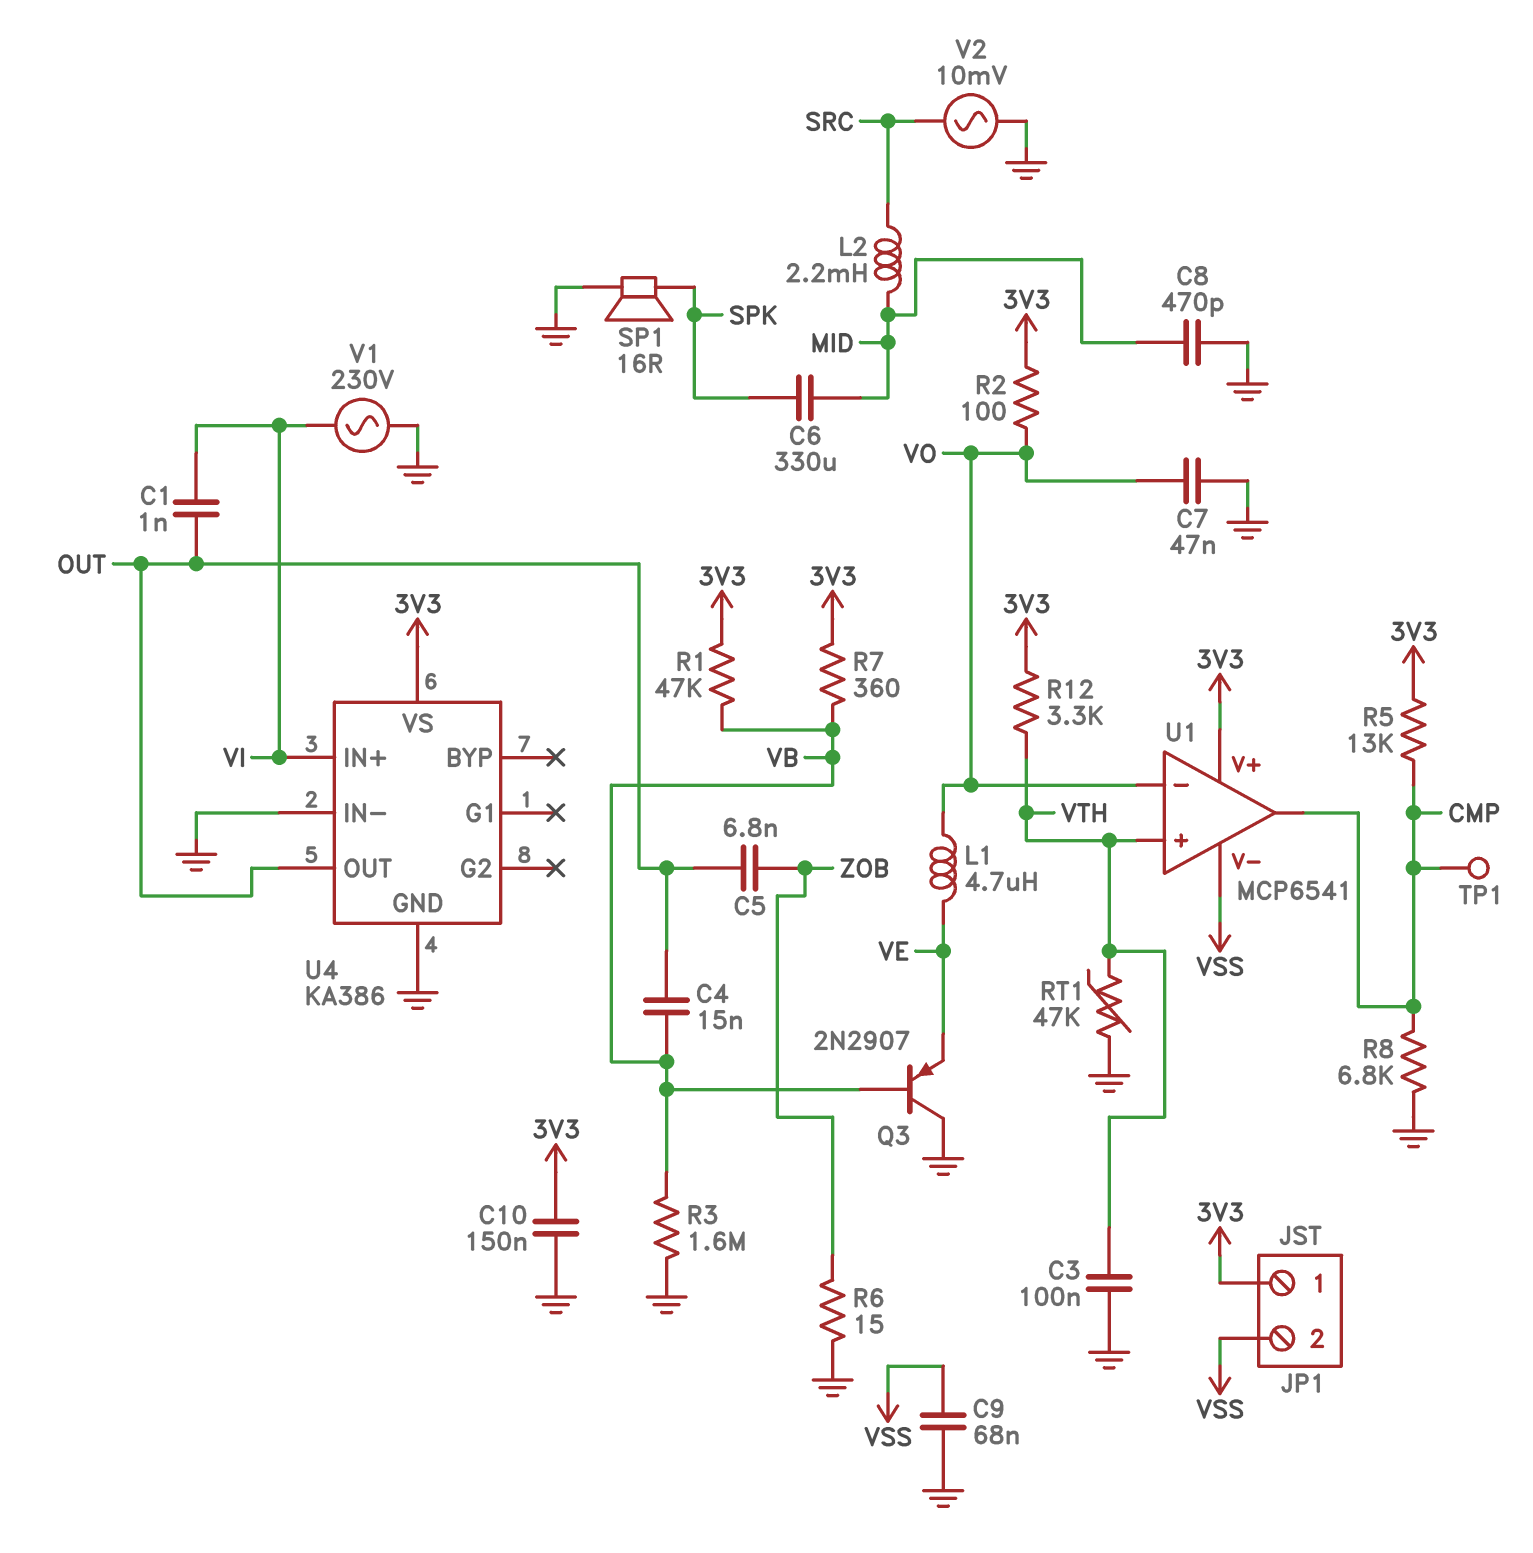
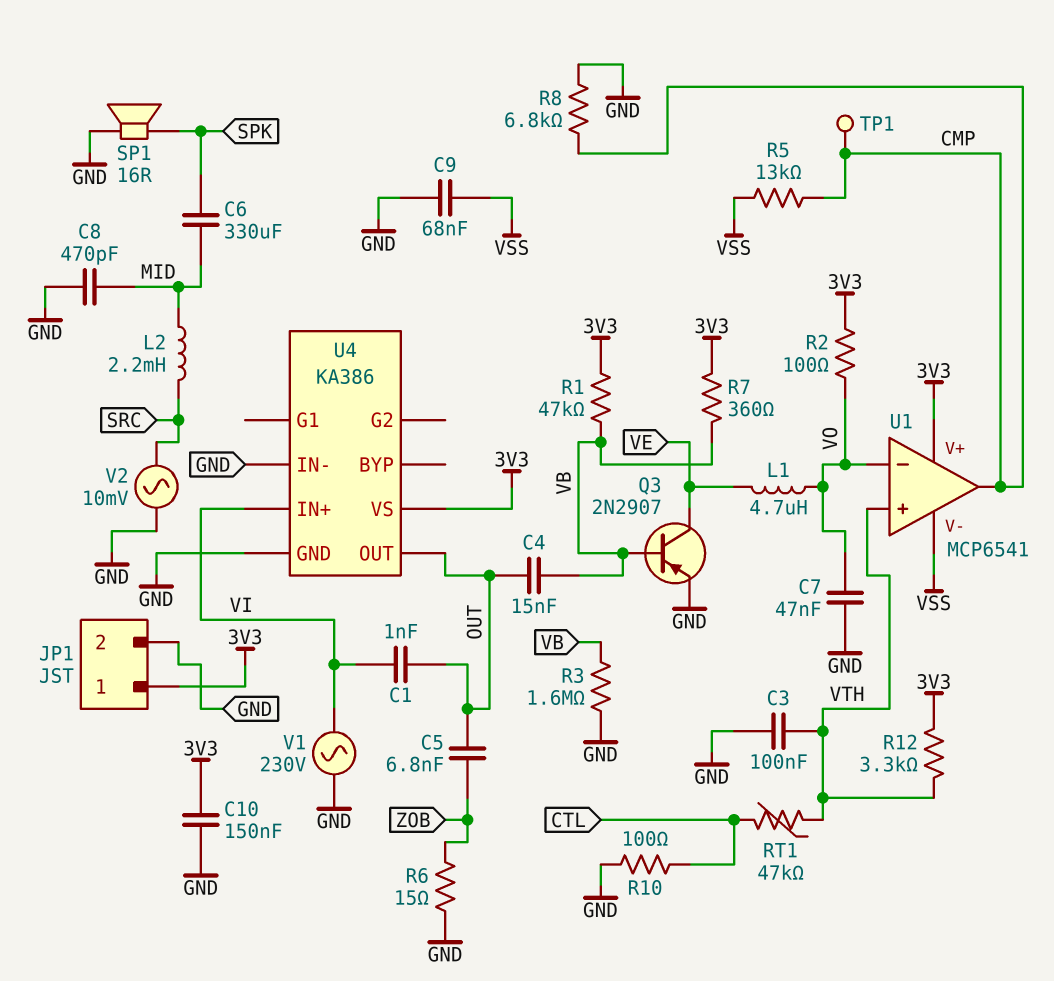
JP1 pin 2: VSS -> GND
Q3: PNP 2N2907 (B VB, C GND, E VE) -> PNP 2N2907 (B VB, C VE, E GND)
R5: 13k (3V3, CMP) -> 13k (CMP, VSS)
R10: none -> 100 (CTL, GND)
RT1: 47k (GND, VTH) -> 47k (CTL, VTH)

